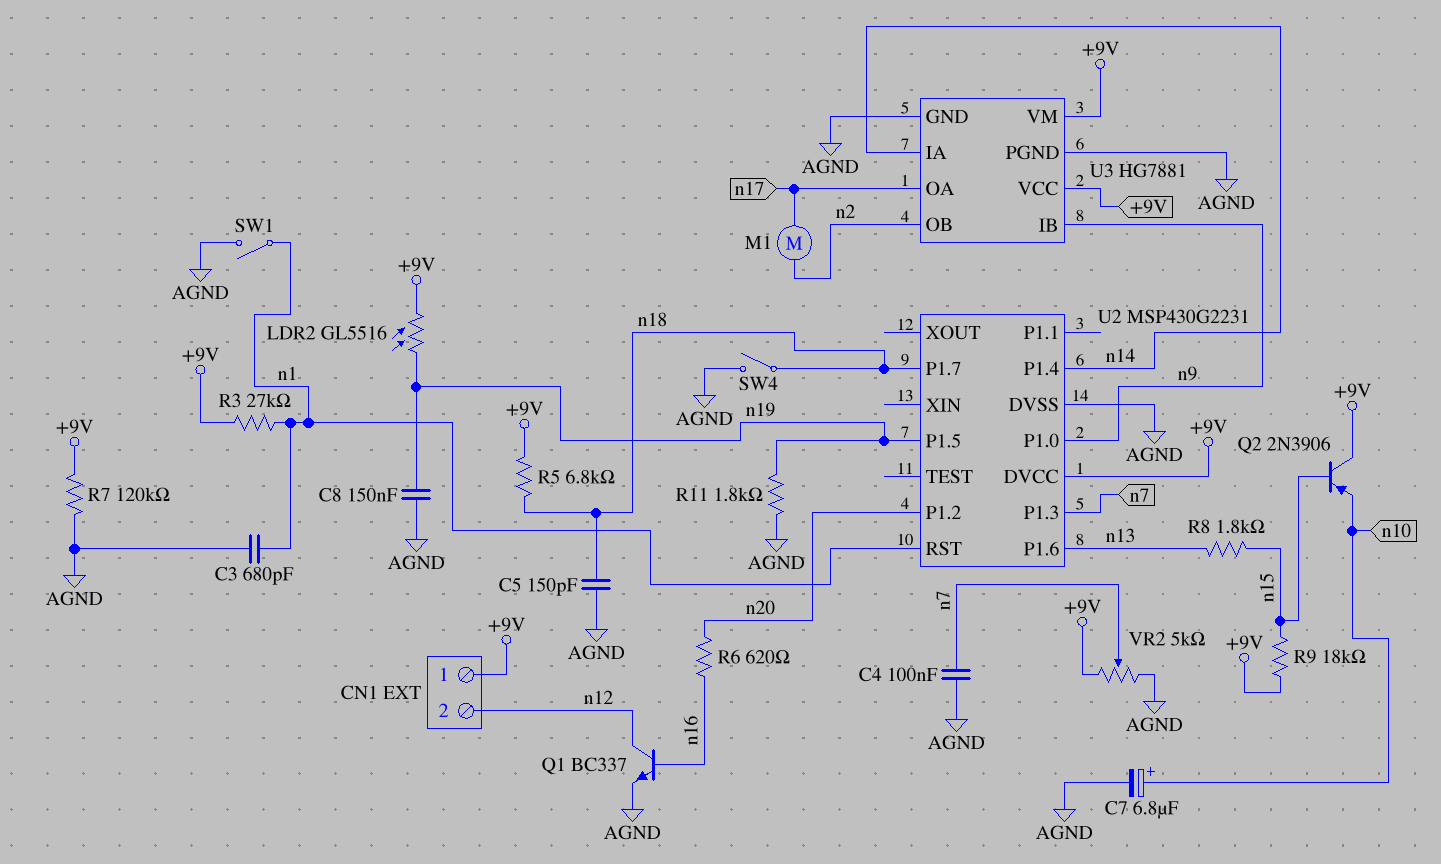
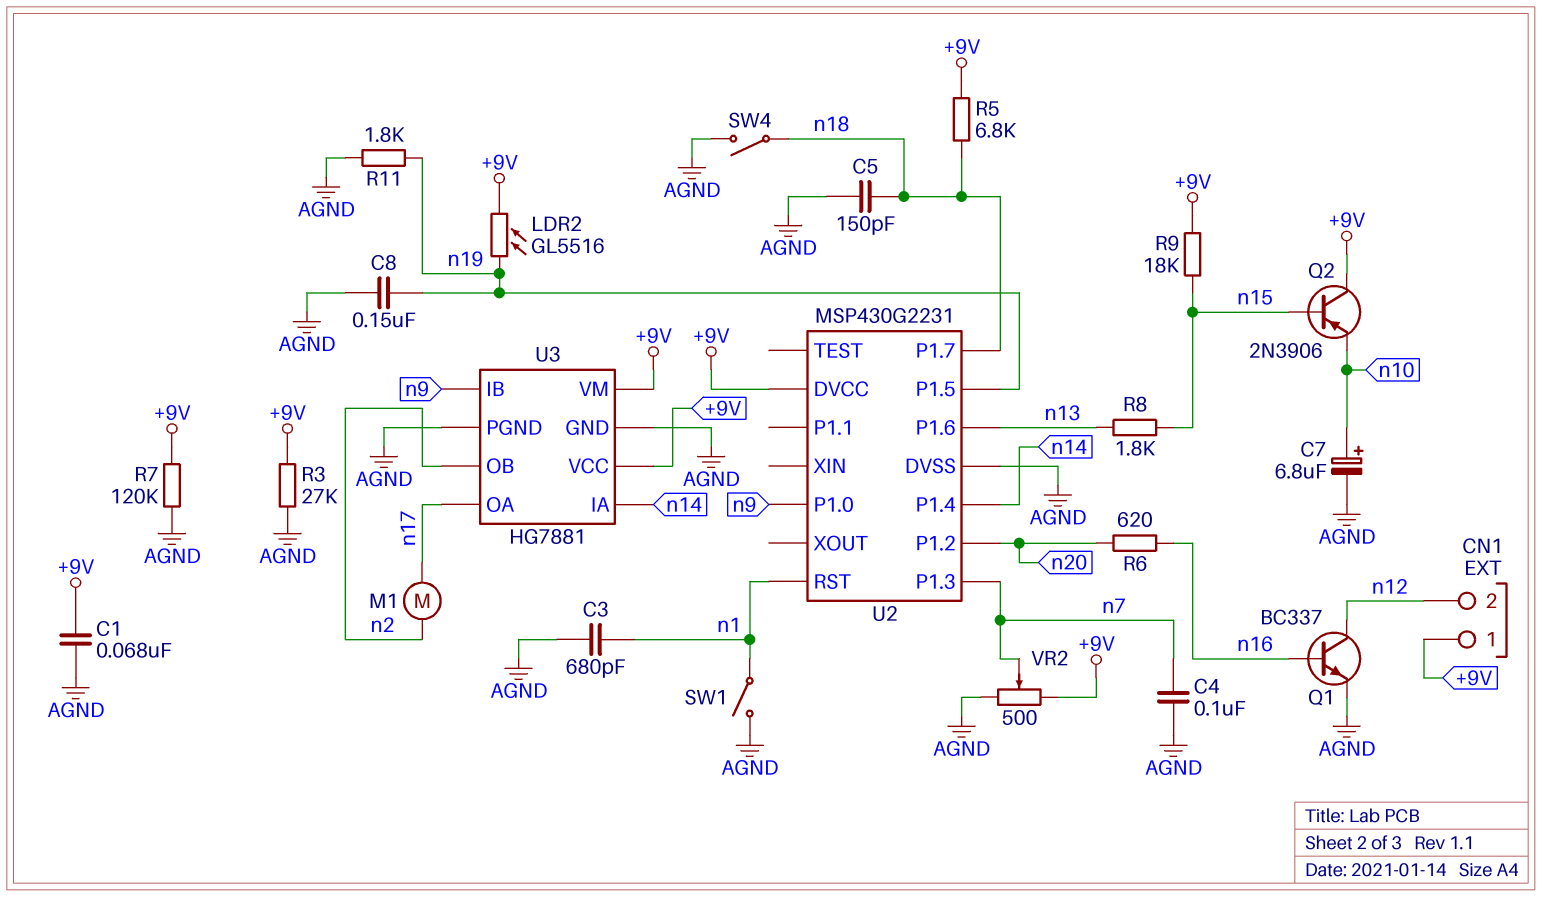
C1: none -> 68nF (+9V, AGND)
R3: 27k (+9V, n1) -> 27k (+9V, AGND)
VR2: 5k (+9V, AGND, wiper n7) -> 500 (+9V, AGND, wiper n7)

